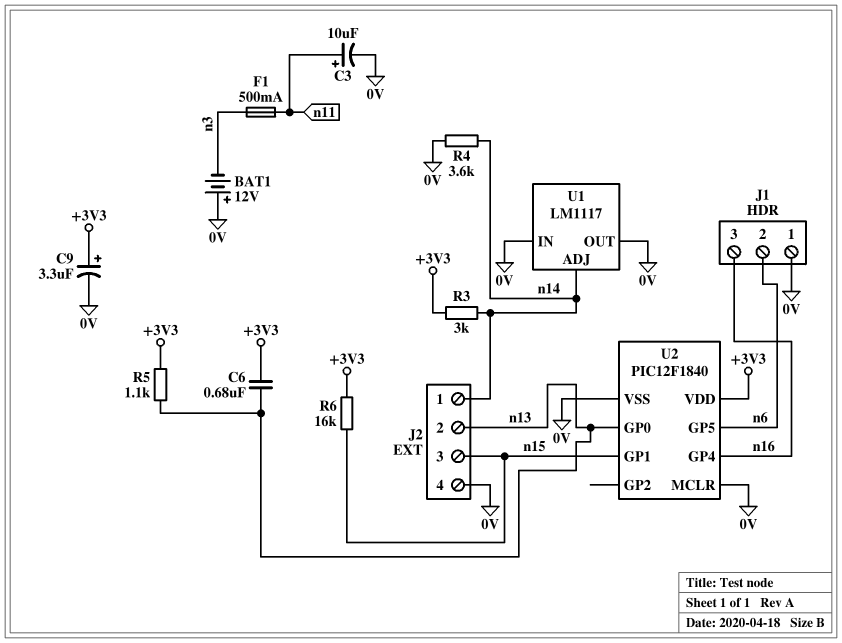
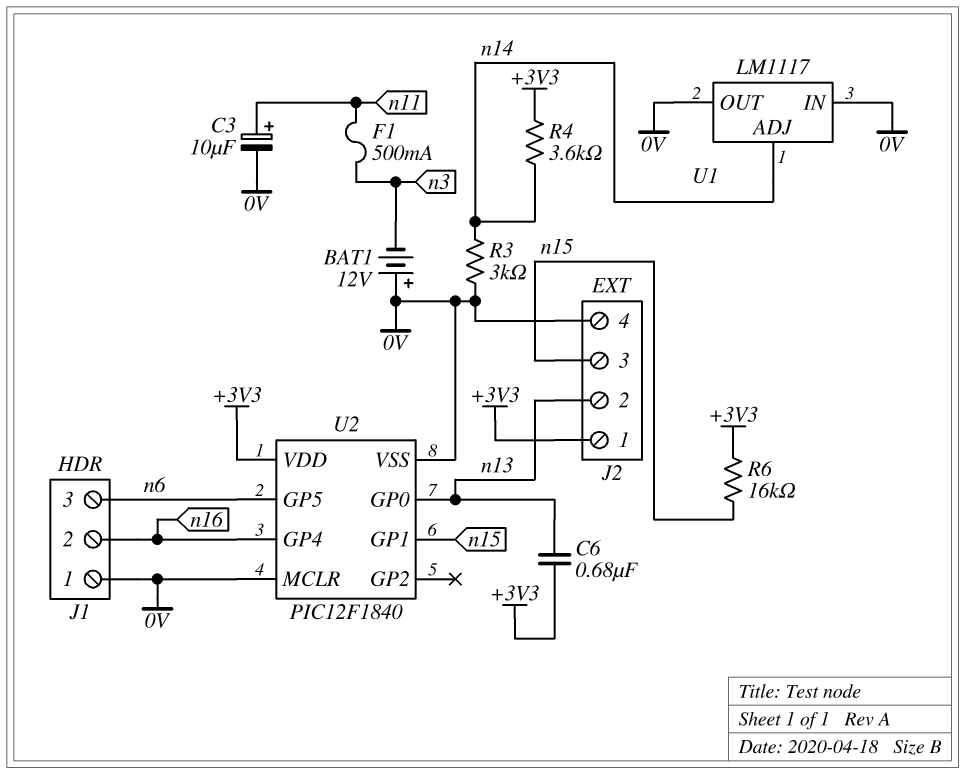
C9: 3.3uF (plus +3V3, minus 0V) -> none
J1 pin 2: n6 -> n16
J1 pin 3: n16 -> n6
J2 pin 1: n14 -> +3V3
R3: 3k (+3V3, n14) -> 3k (0V, n14)
R4: 3.6k (0V, n14) -> 3.6k (+3V3, n14)
R5: 1.1k (+3V3, n13) -> none

